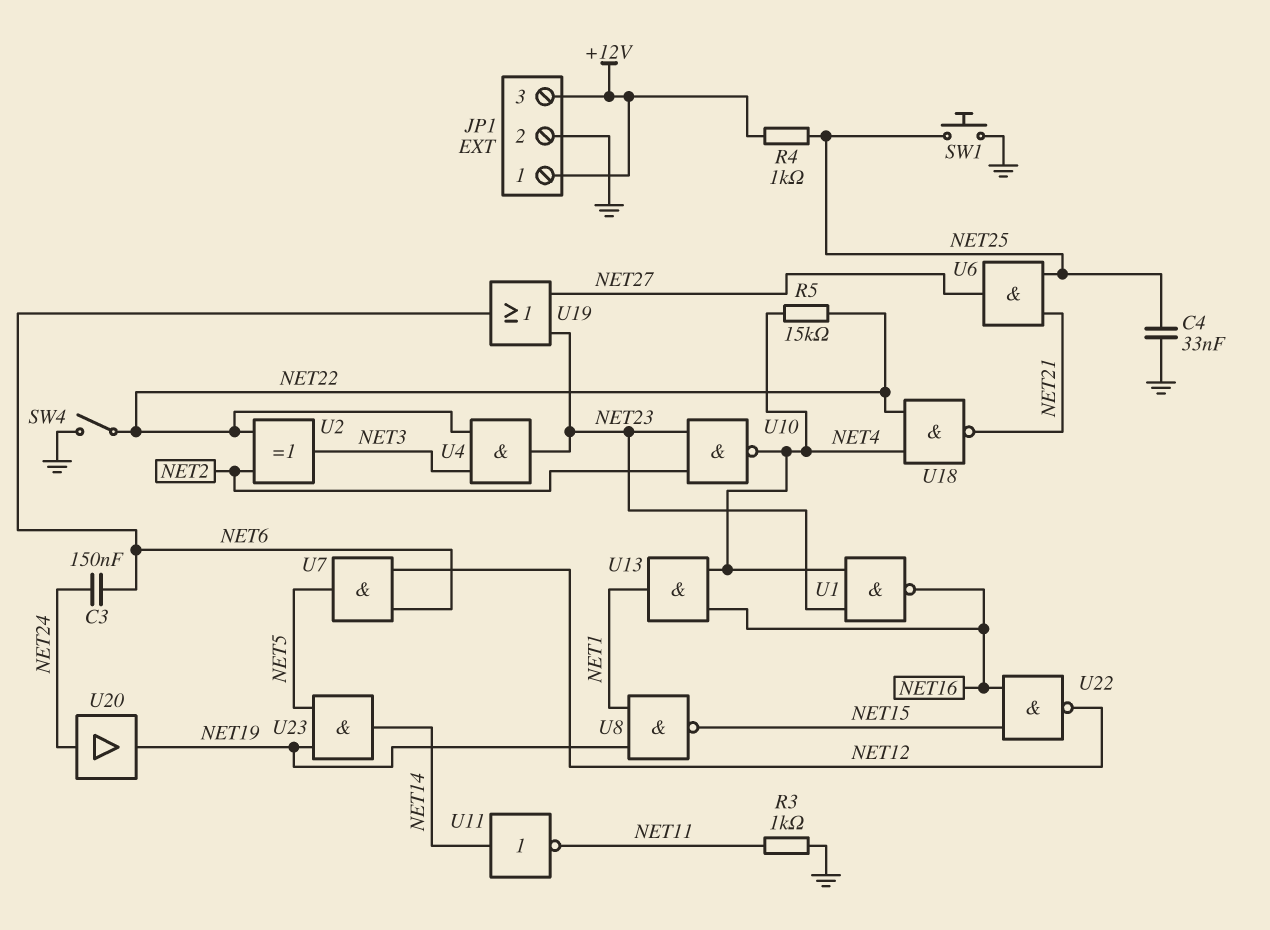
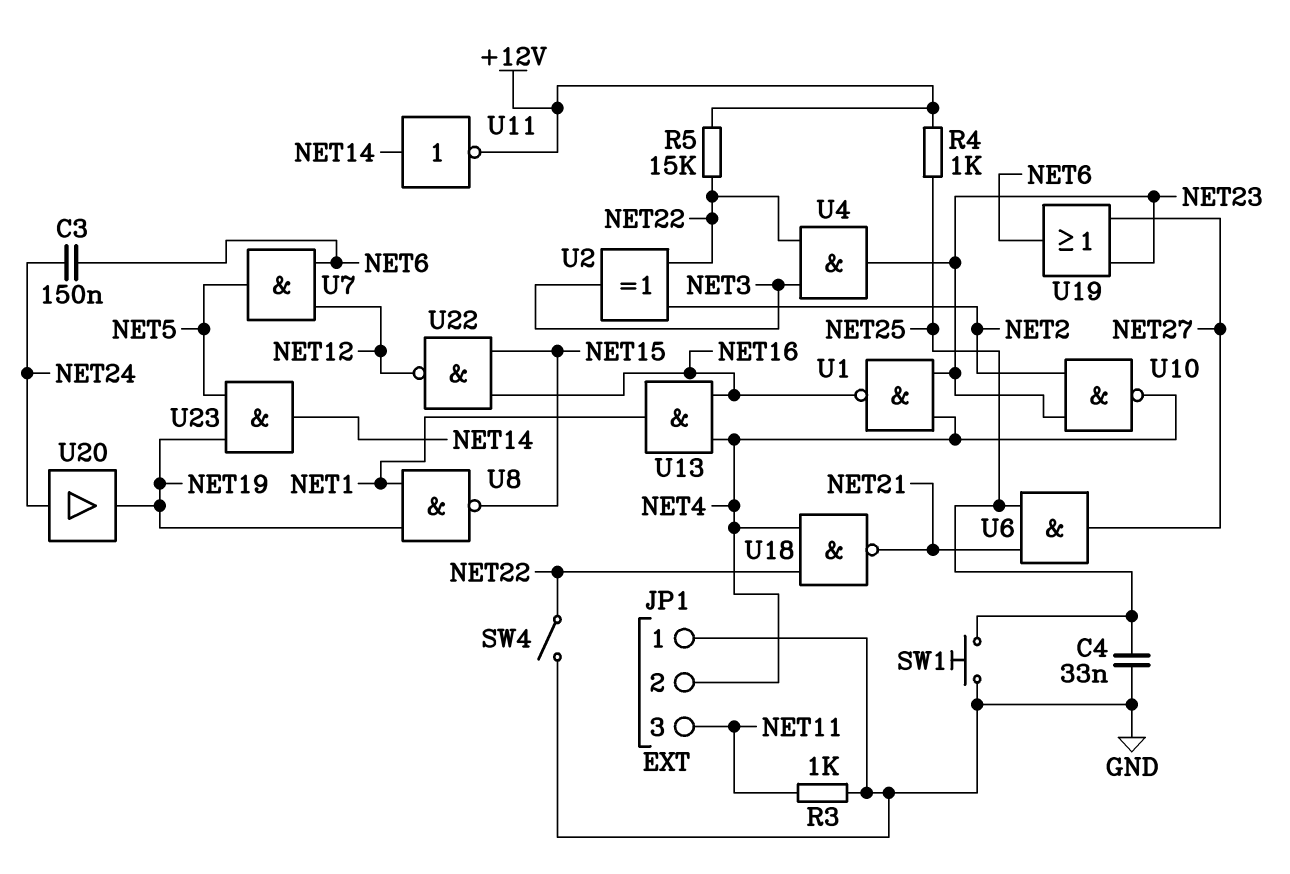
JP1 pin 1: +12V -> GND
JP1 pin 2: GND -> NET4
JP1 pin 3: +12V -> NET11
R5: 15k (NET4, NET22) -> 15k (+12V, NET22)
U11: NOT (in NET14, out NET11) -> NOT (in NET14, out +12V)

